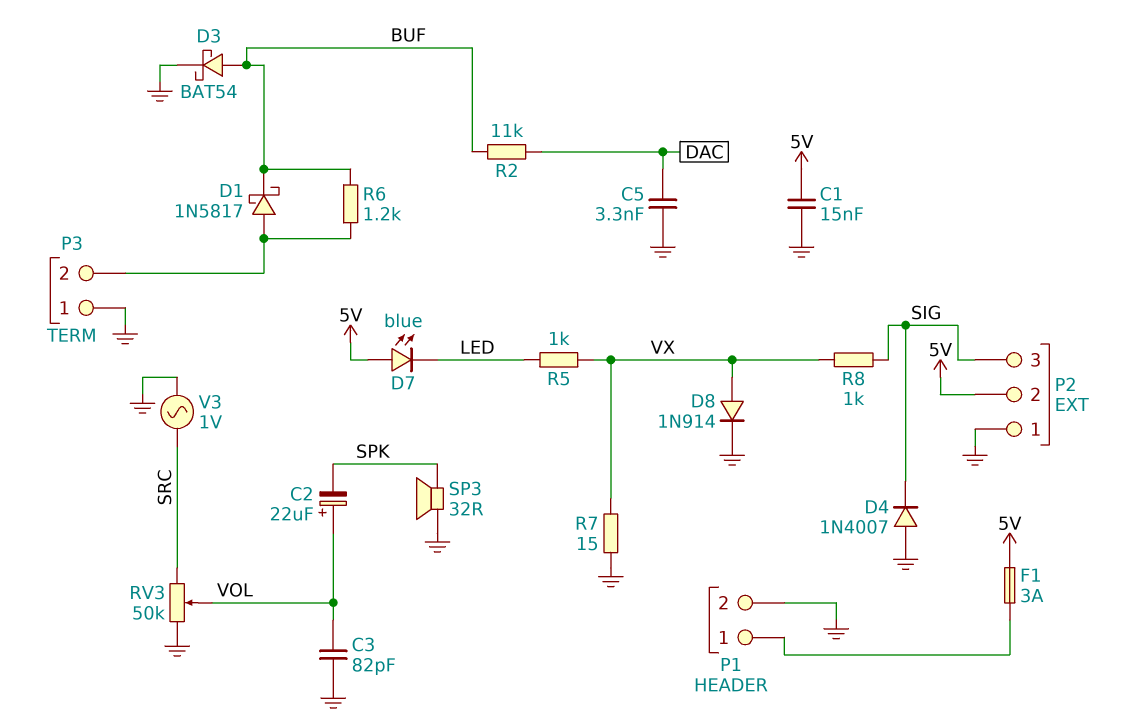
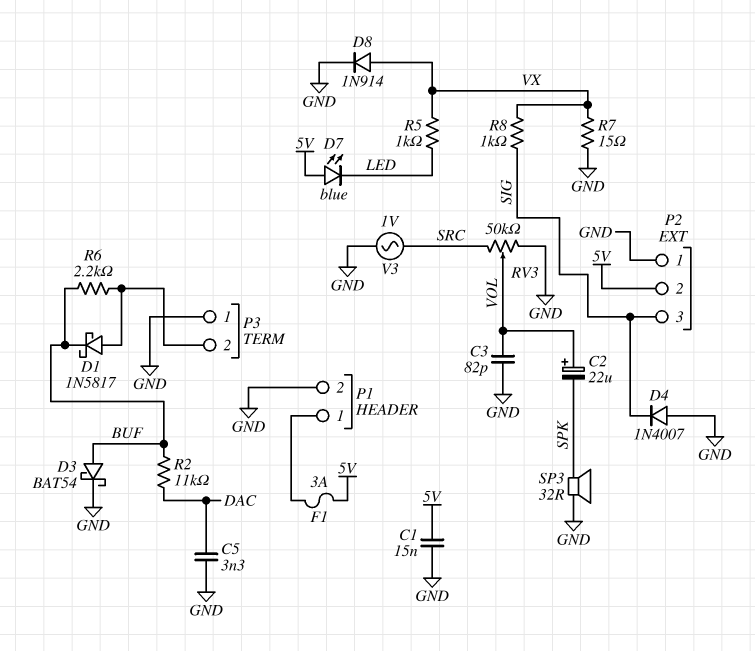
R6: 1.2k (BUF, P3/2) -> 2.2k (BUF, P3/2)

